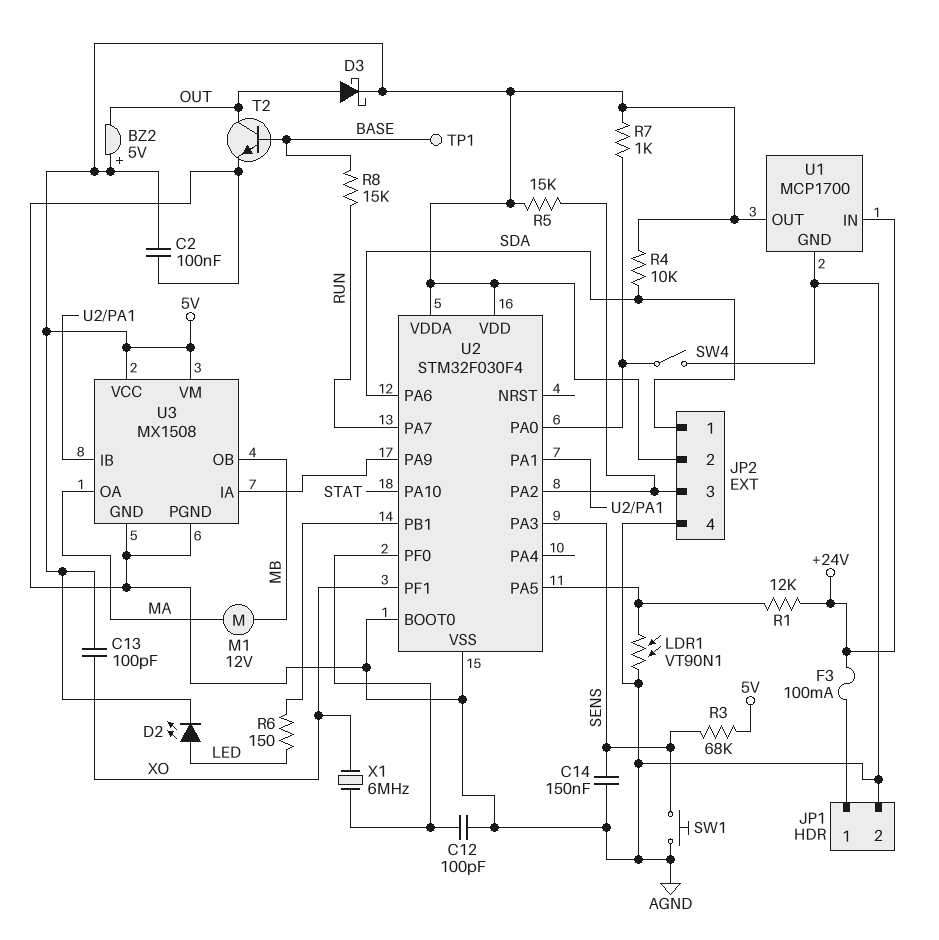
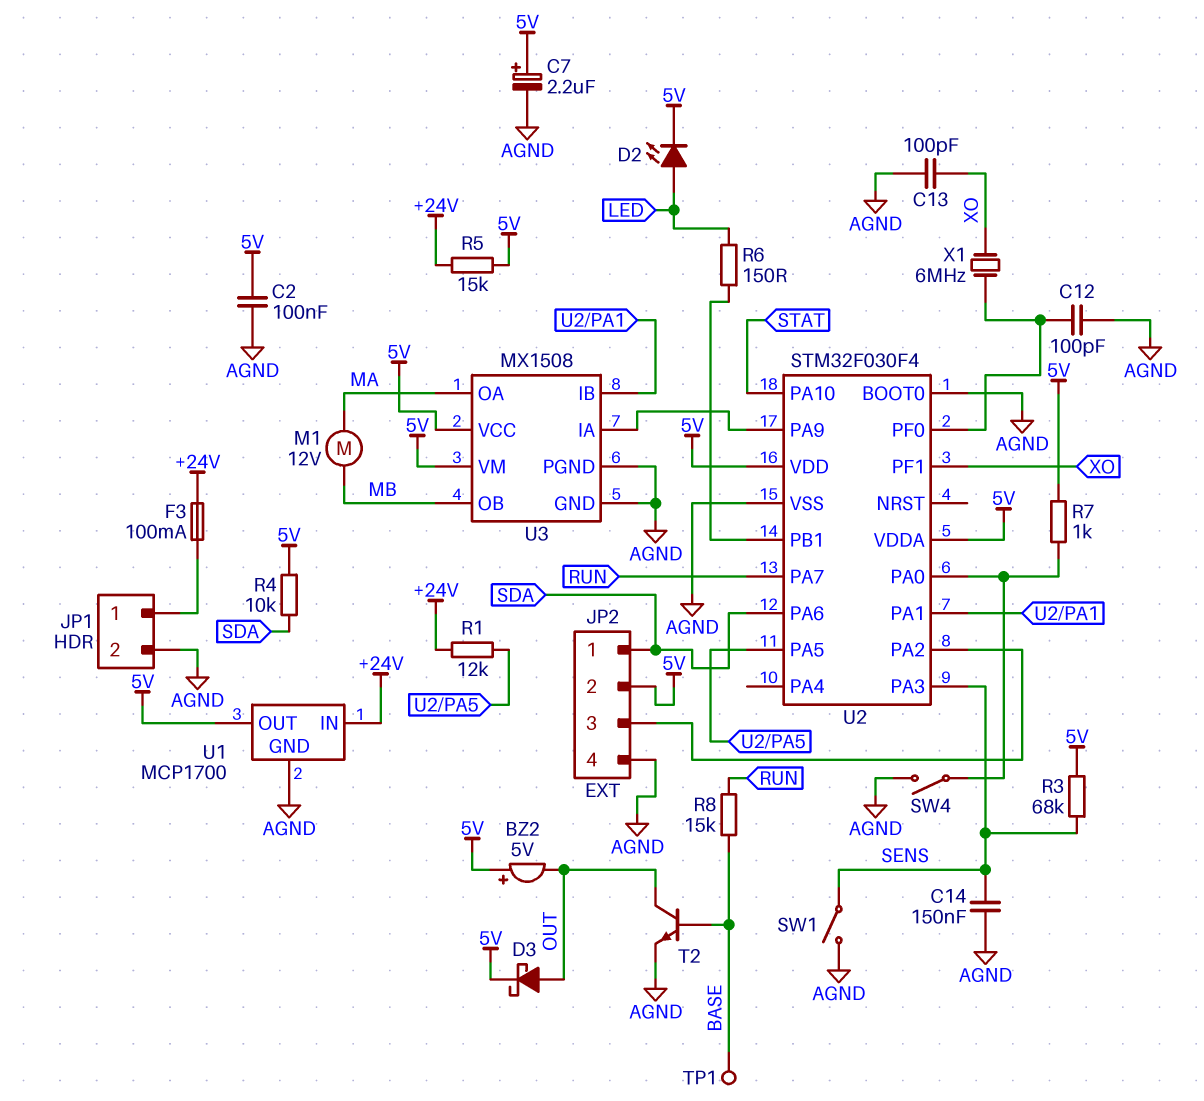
C7: none -> 2.2uF (plus 5V, minus AGND)
C13: 100pF (5V, XO) -> 100pF (AGND, XO)
LDR1: VT90N1 (AGND, U2/PA5) -> none
R5: 15k (5V, JP2/3) -> 15k (+24V, 5V)
SW1: button (AGND, SENS) -> switch (AGND, SENS)

